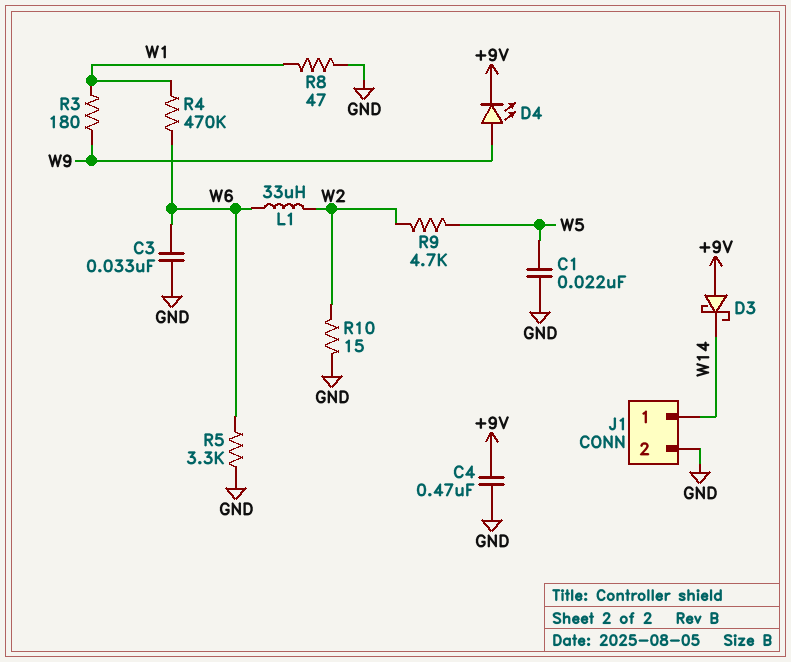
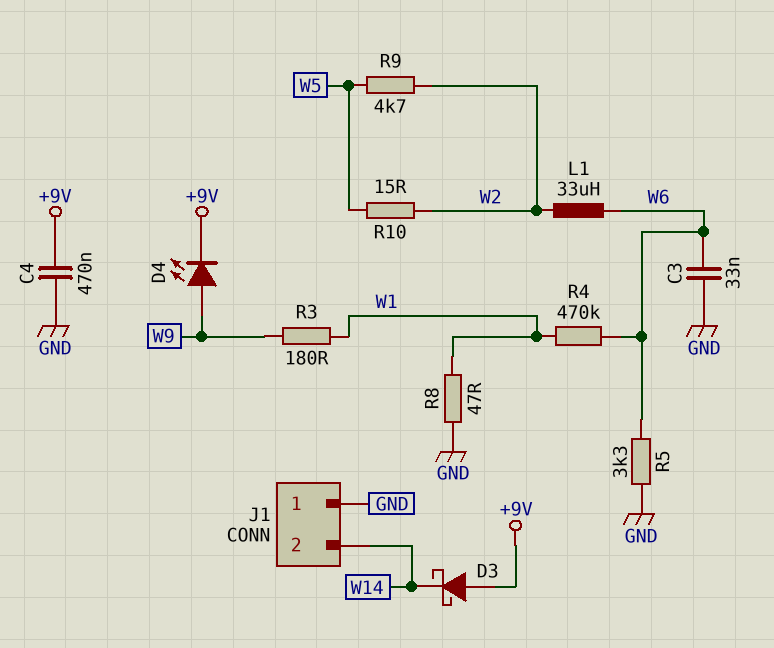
C1: 22nF (GND, W5) -> none
J1 pin 1: W14 -> GND
J1 pin 2: GND -> W14
R10: 15 (GND, W2) -> 15 (W2, W5)

